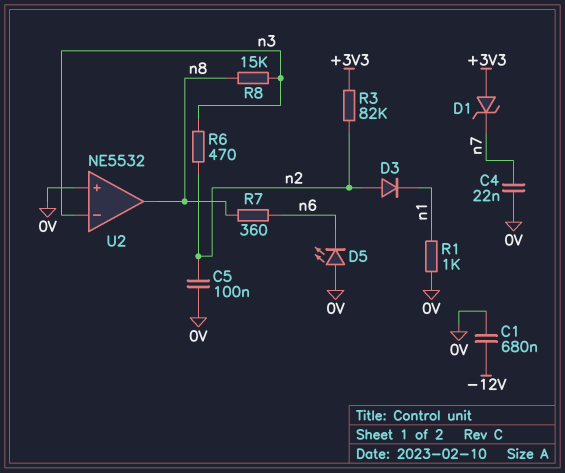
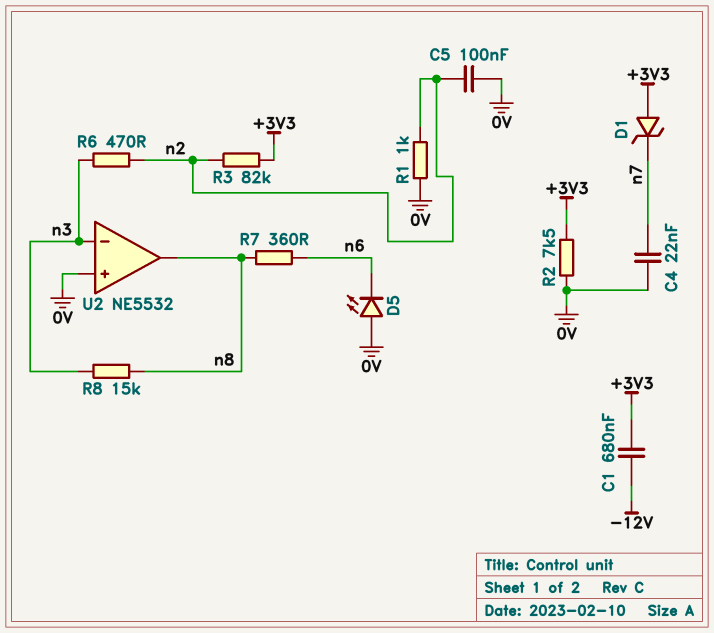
C1: 680nF (-12V, 0V) -> 680nF (+3V3, -12V)
D3: diode (A n2, K n1) -> none
R1: 1k (0V, n1) -> 1k (0V, n2)
R2: none -> 7.5k (+3V3, 0V)

